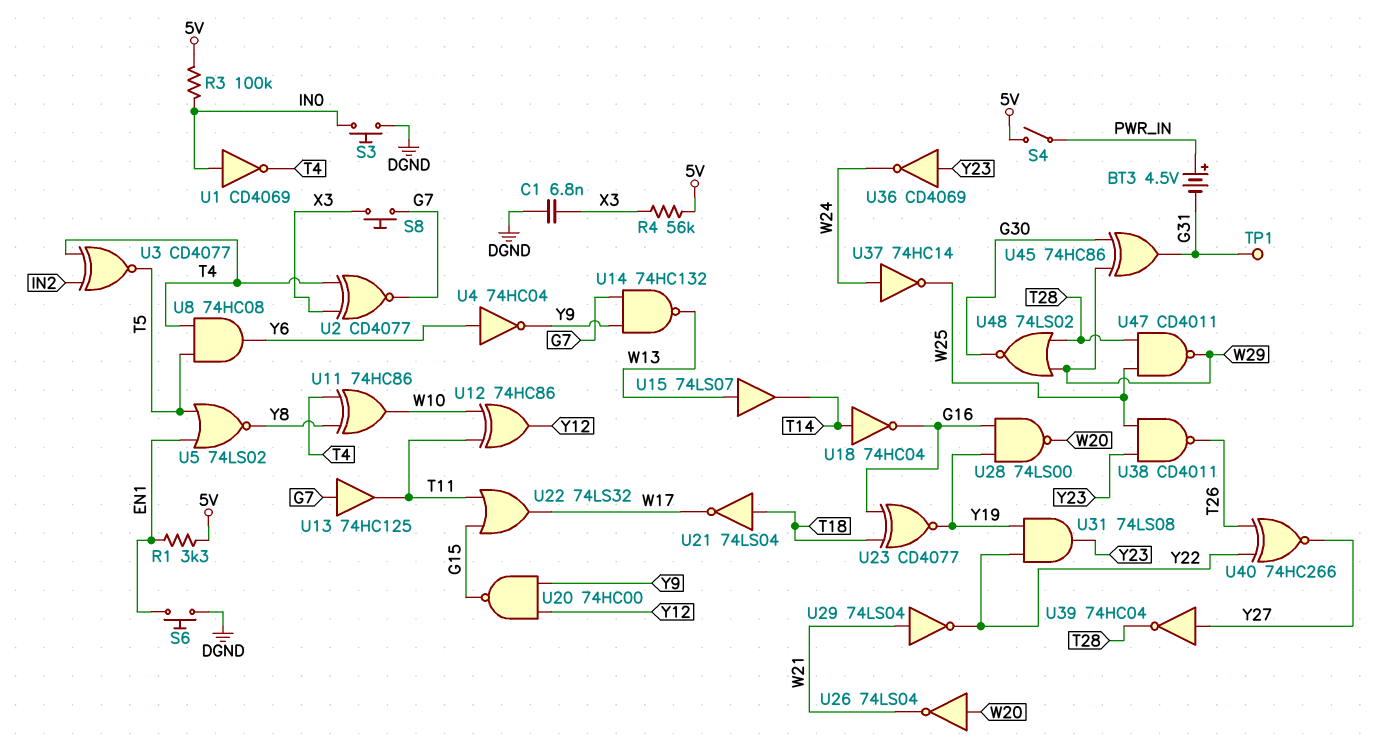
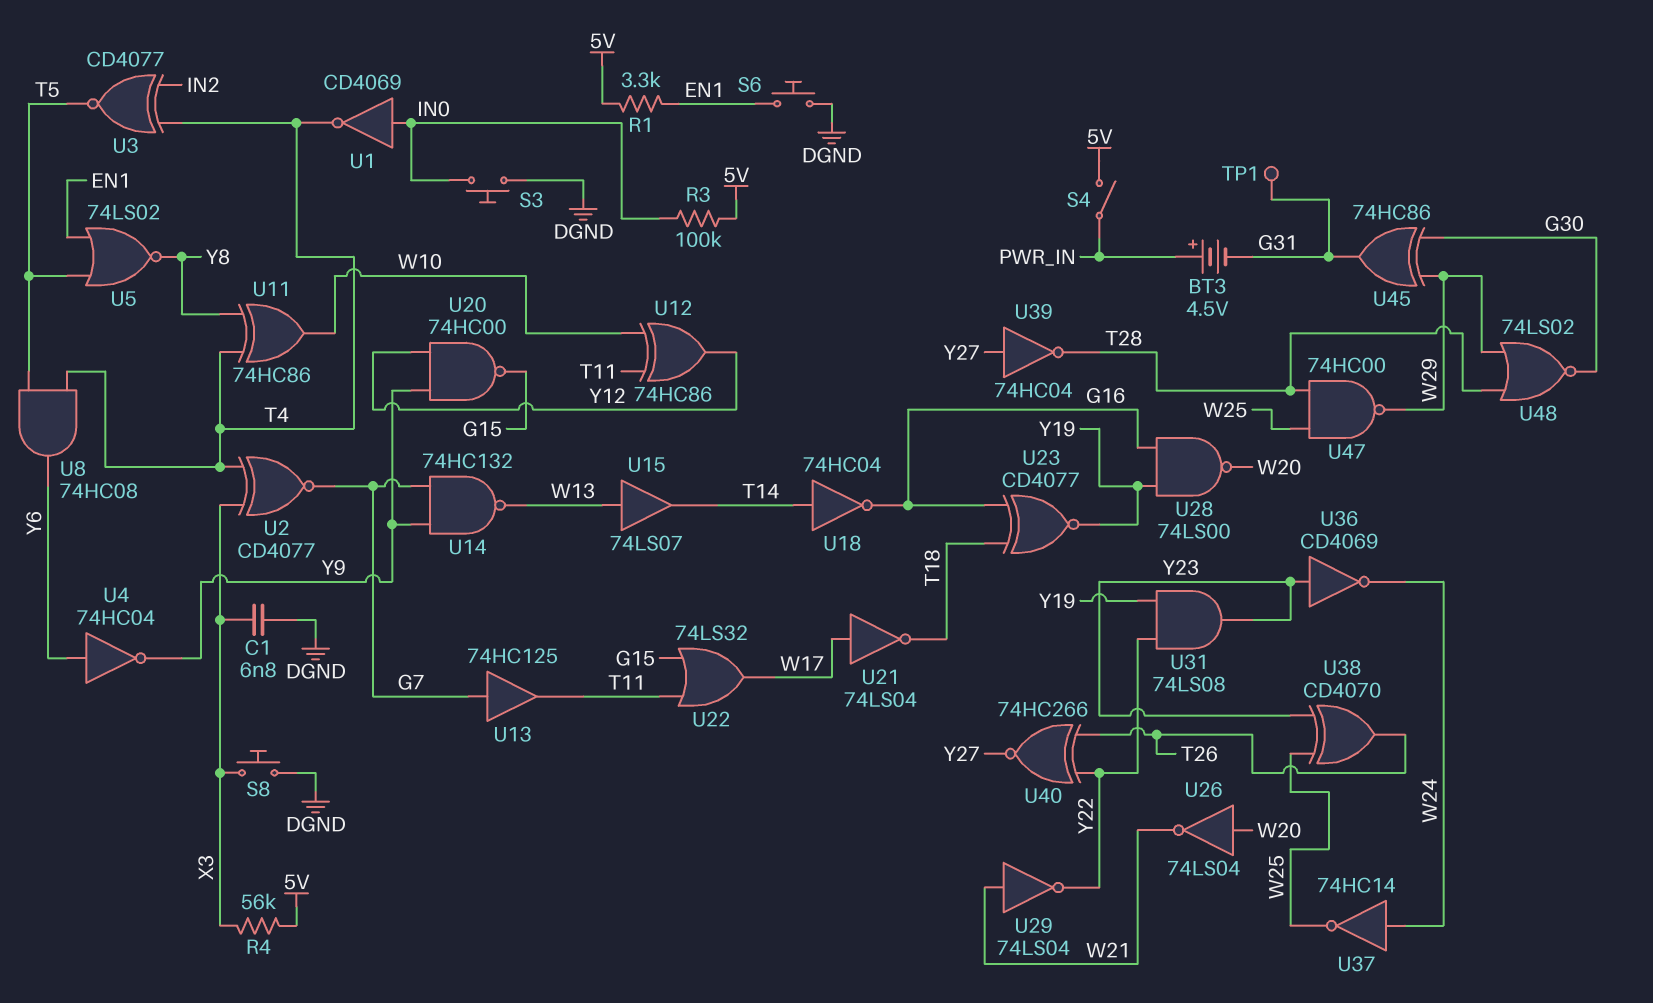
S8: button (G7, X3) -> button (DGND, X3)
U21: NOT 74LS04 (in T18, out W17) -> NOT 74LS04 (in W17, out T18)
U38: NAND CD4011 (in W25, in Y23, out T26) -> XOR CD4070 (in W25, in Y23, out T26)
U47: NAND CD4011 (in T28, in W25, out W29) -> NAND 74HC00 (in T28, in W25, out W29)

